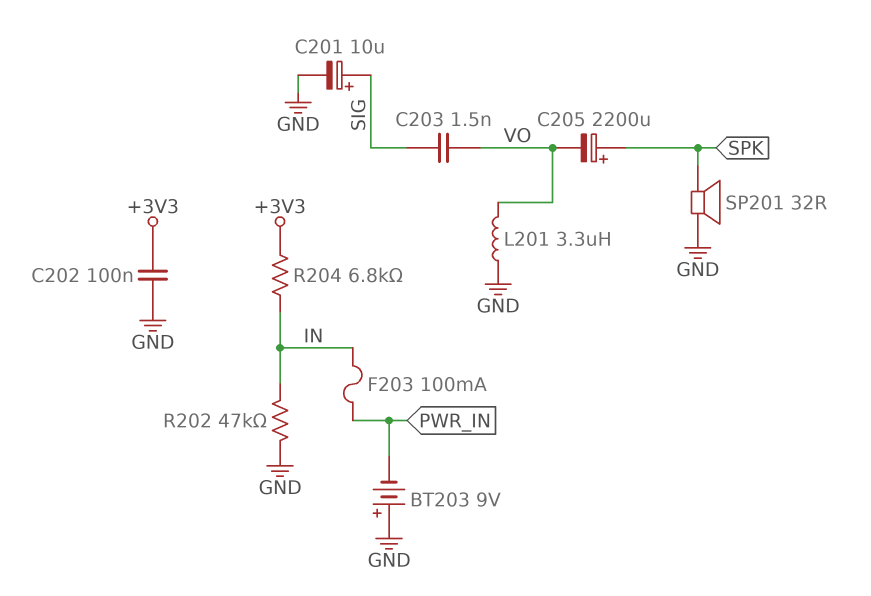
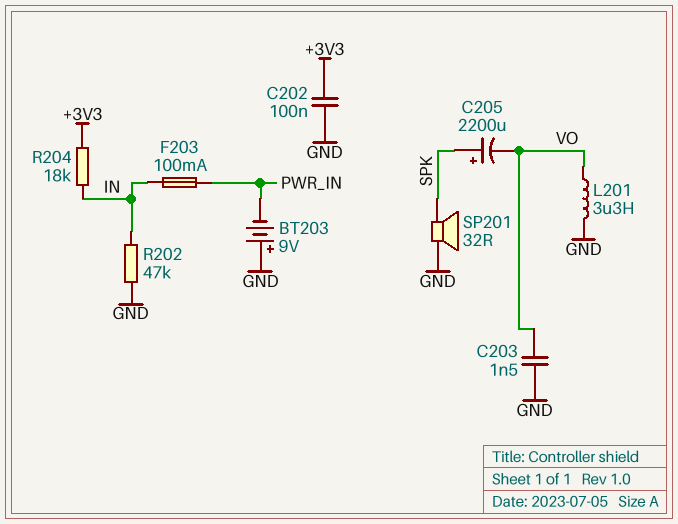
C201: 10uF (plus SIG, minus GND) -> none
C203: 1.5nF (SIG, VO) -> 1.5nF (GND, VO)
R204: 6.8k (+3V3, IN) -> 18k (+3V3, IN)

